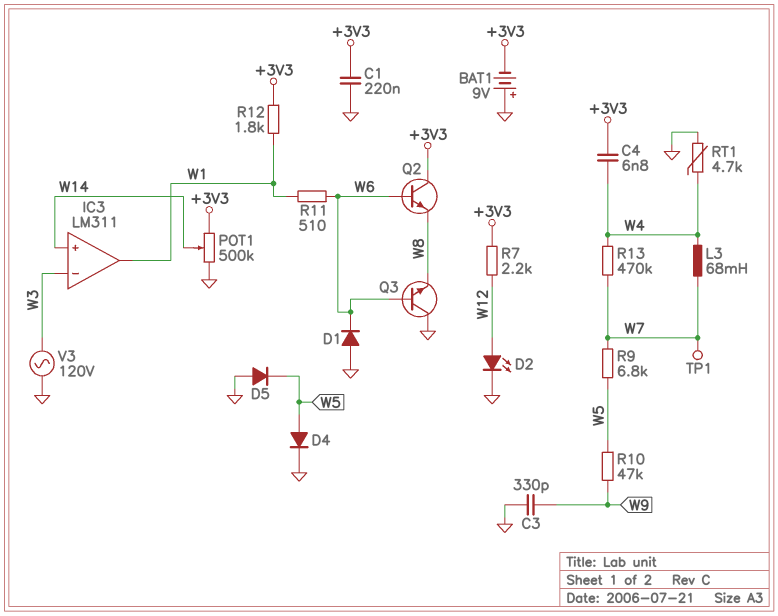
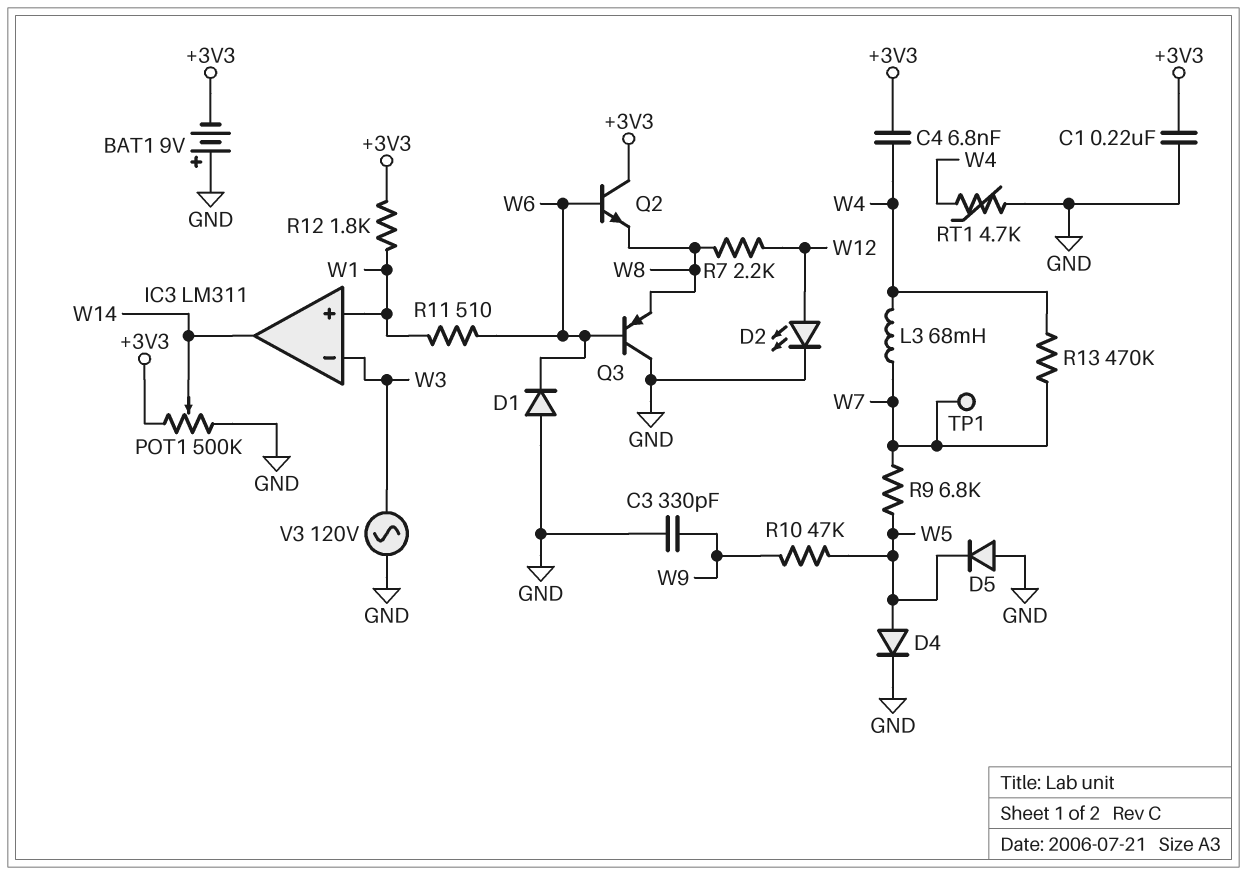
IC3 pin in+: W14 -> W1
IC3 pin out: W1 -> W14
Q3: NPN (B W6, C GND, E W8) -> PNP (B W6, C GND, E W8)
R7: 2.2k (+3V3, W12) -> 2.2k (W8, W12)

